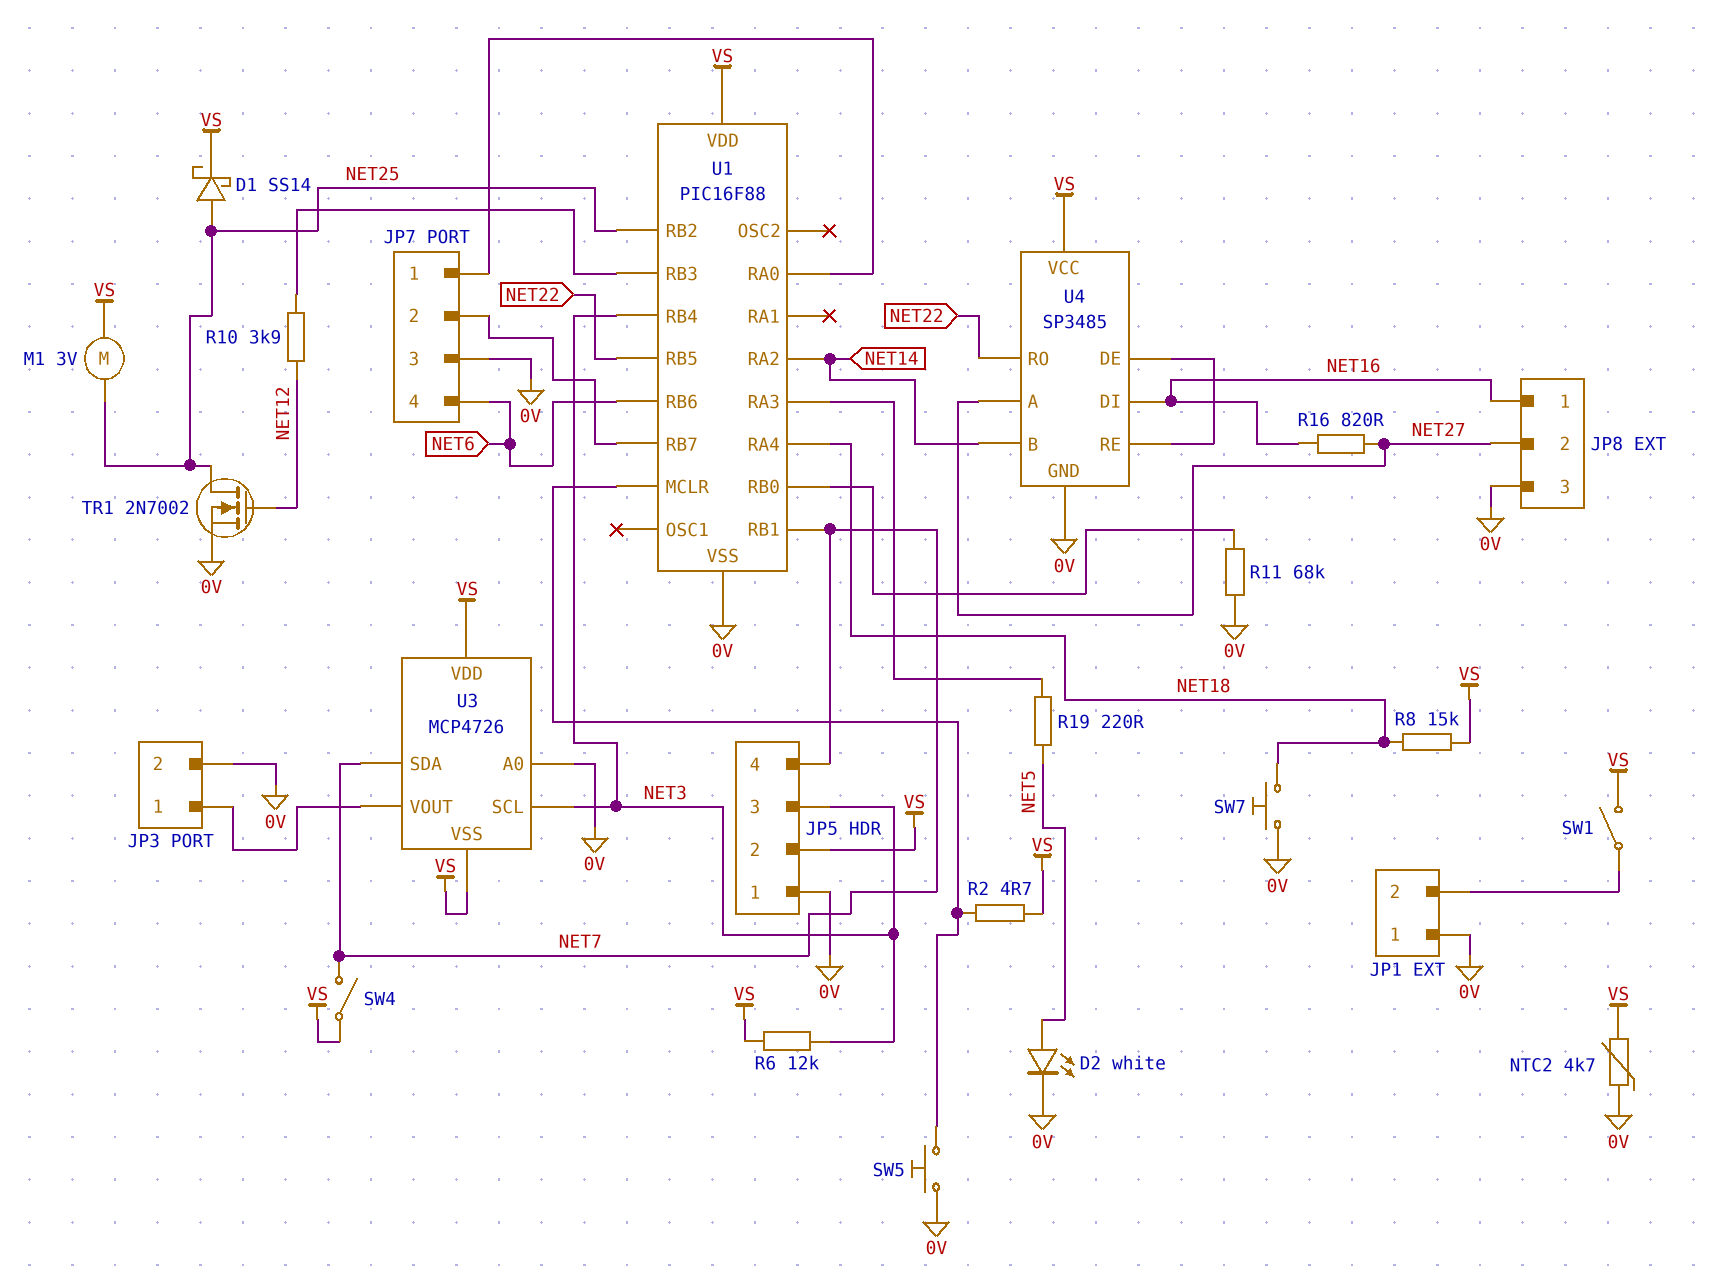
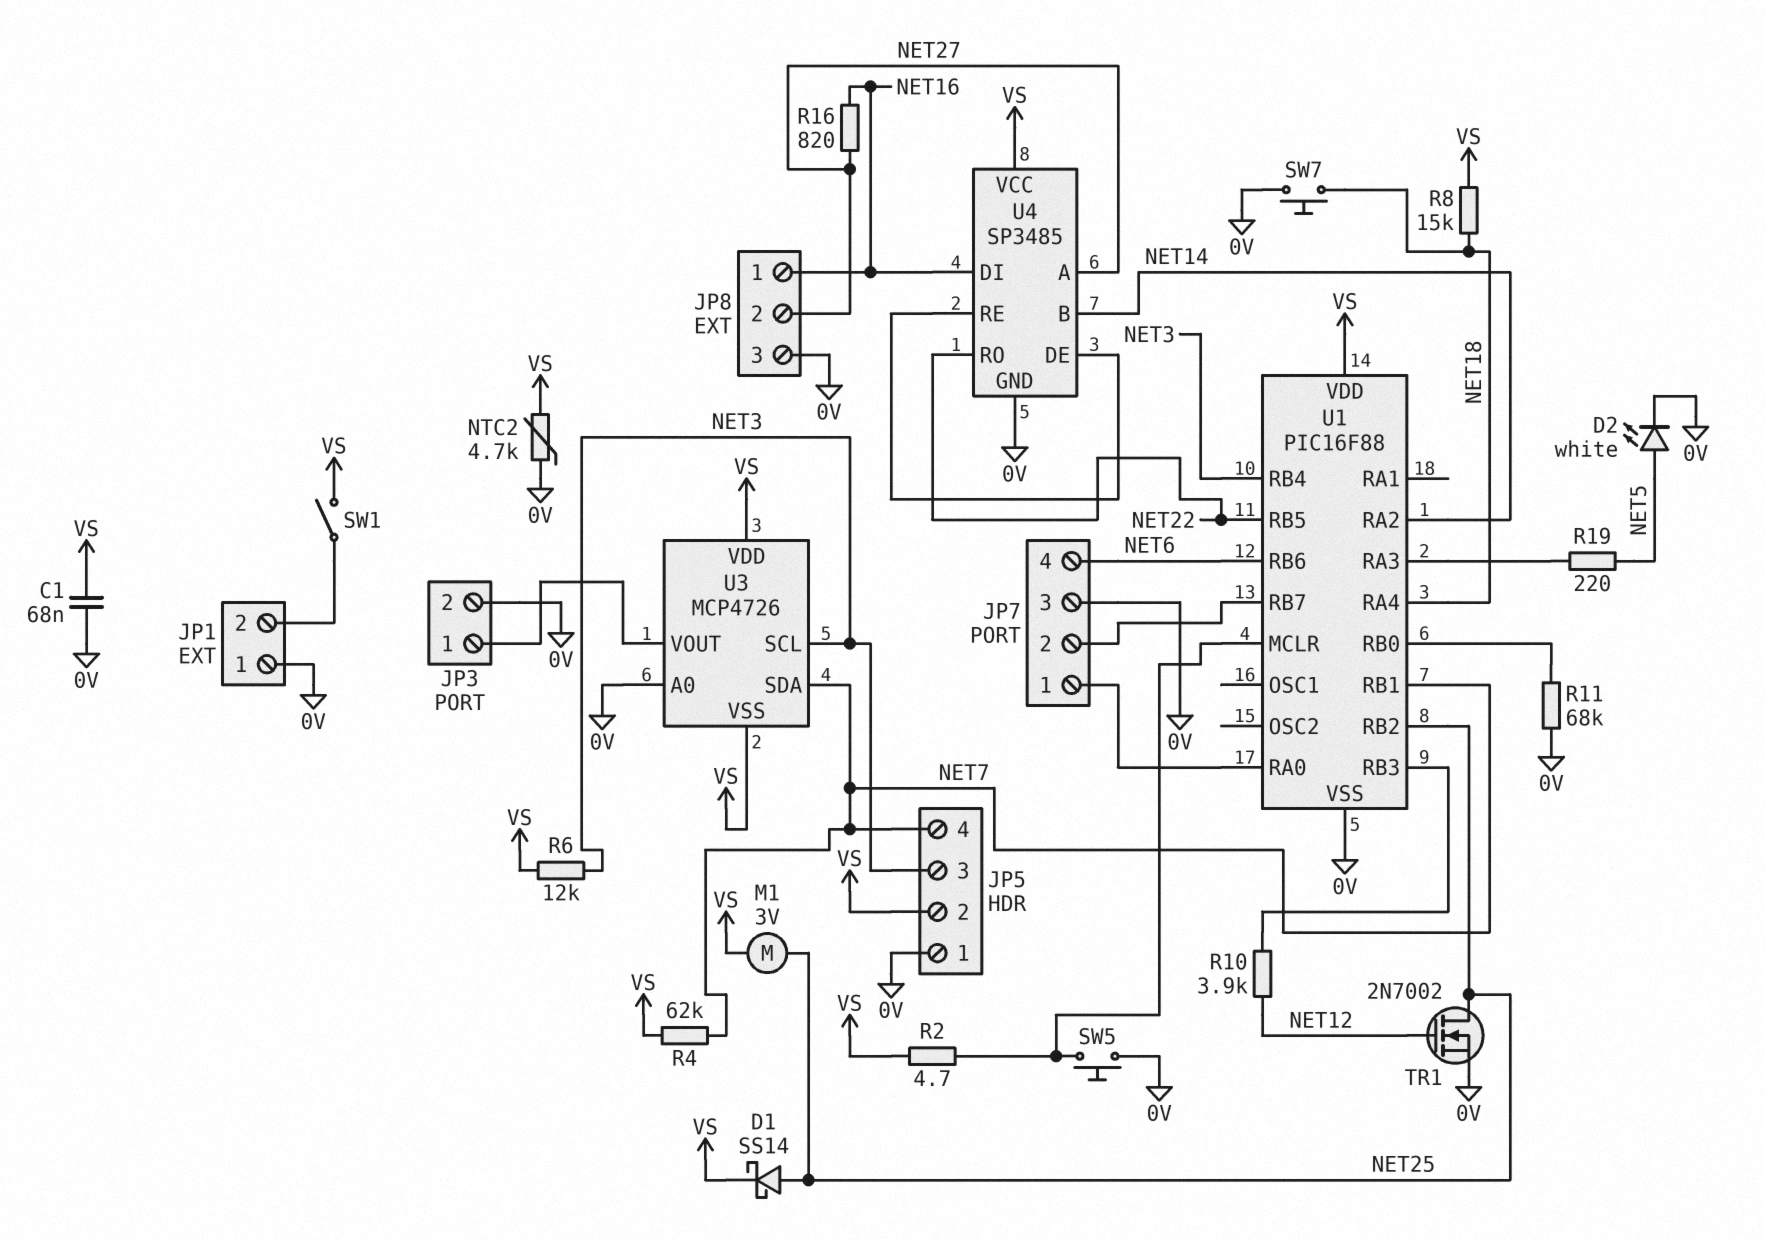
C1: none -> 68nF (0V, VS)
R4: none -> 62k (NET7, VS)
SW4: switch (NET7, VS) -> none

